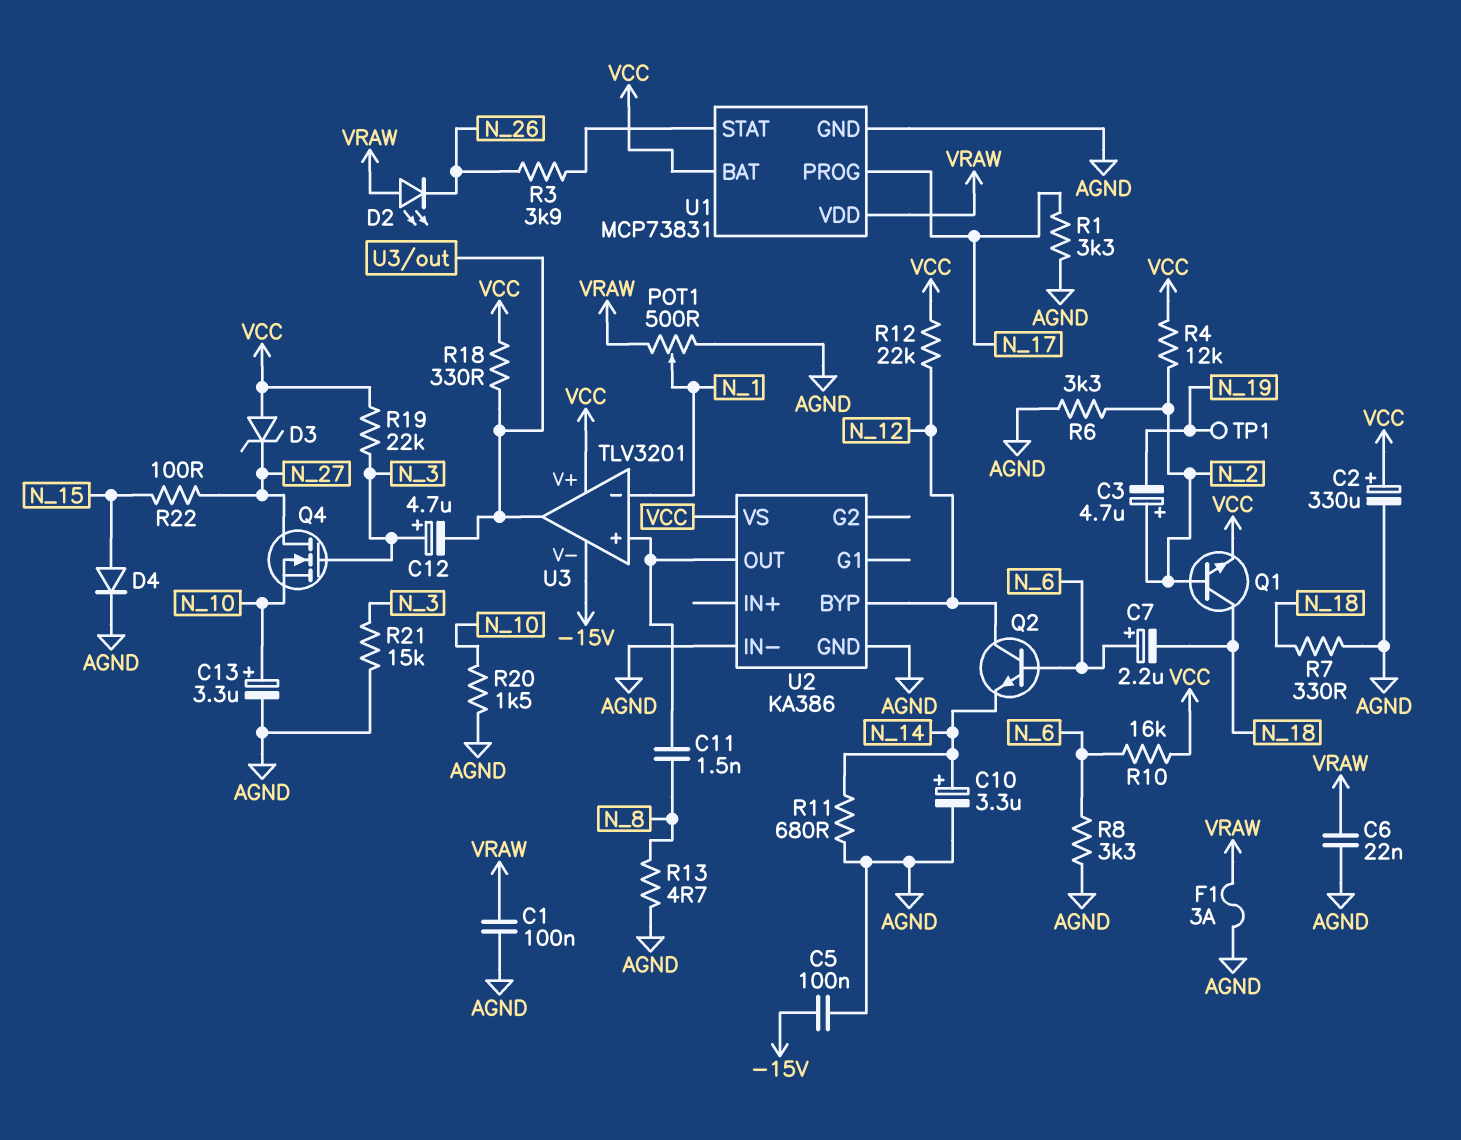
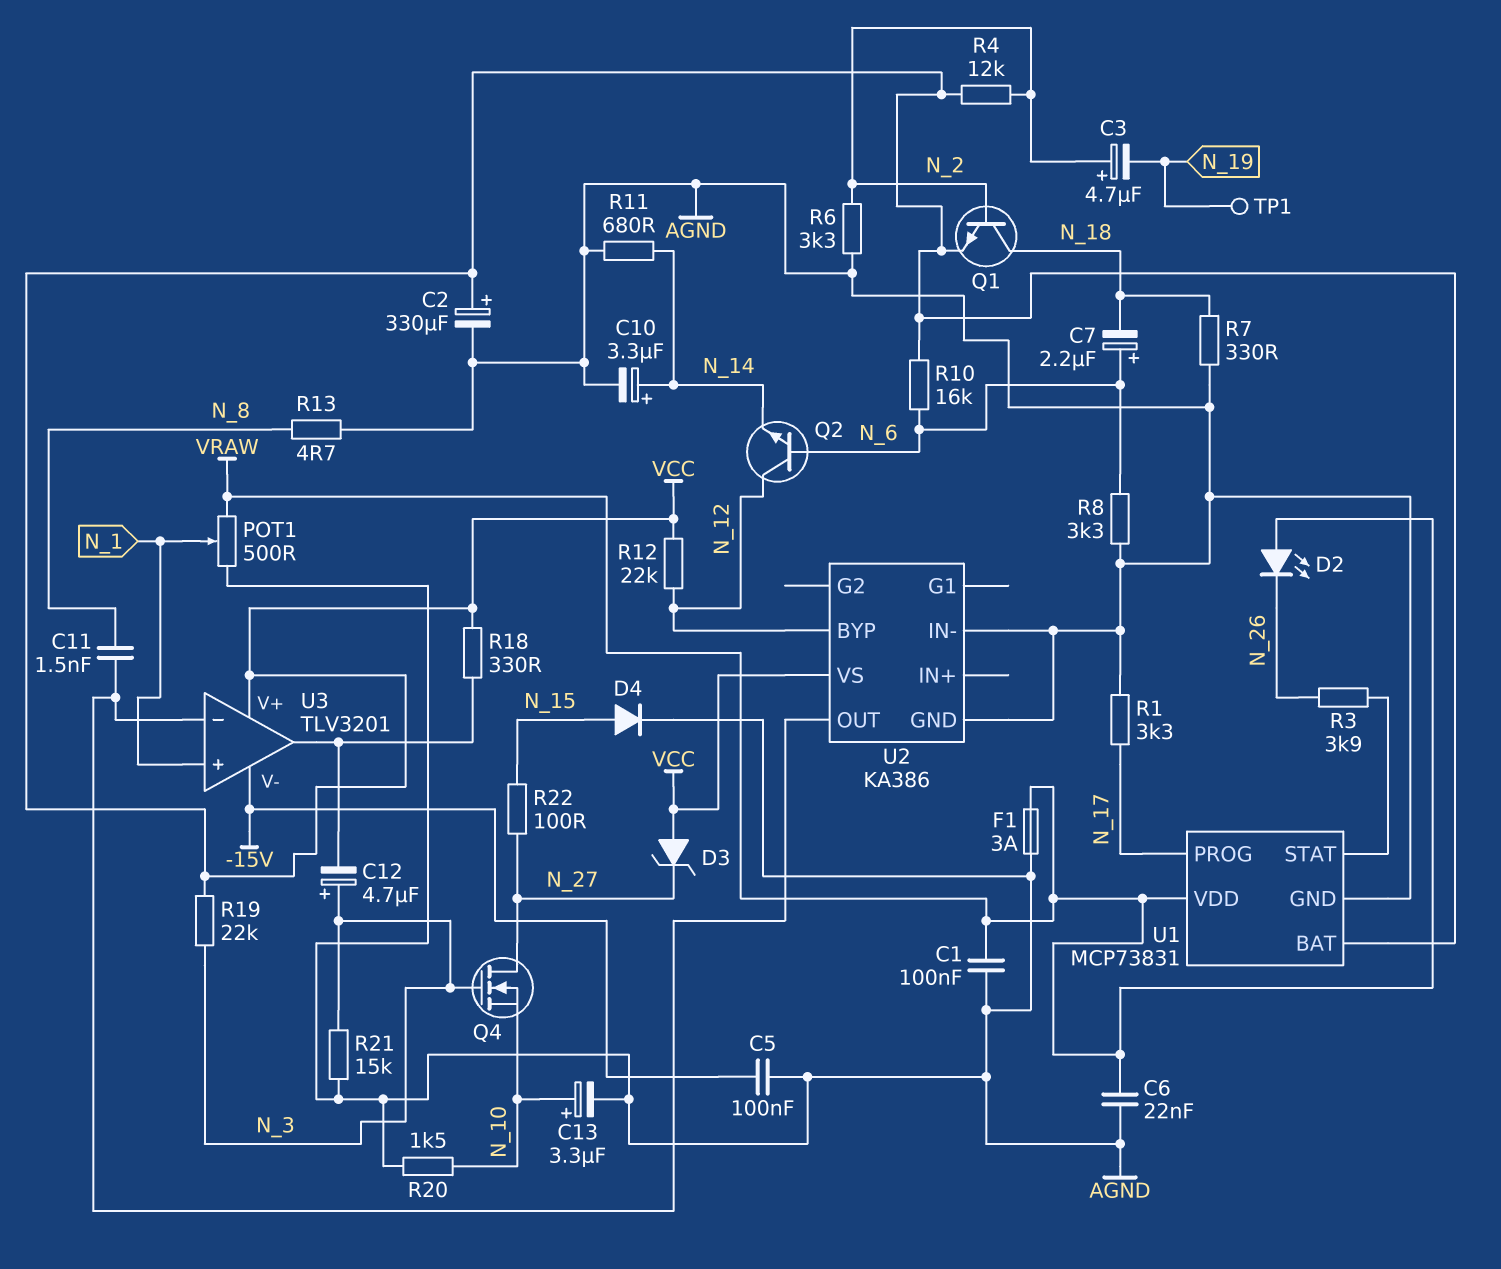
U3 pin in+: U2/OUT -> N_1
U3 pin in-: N_1 -> U2/OUT

